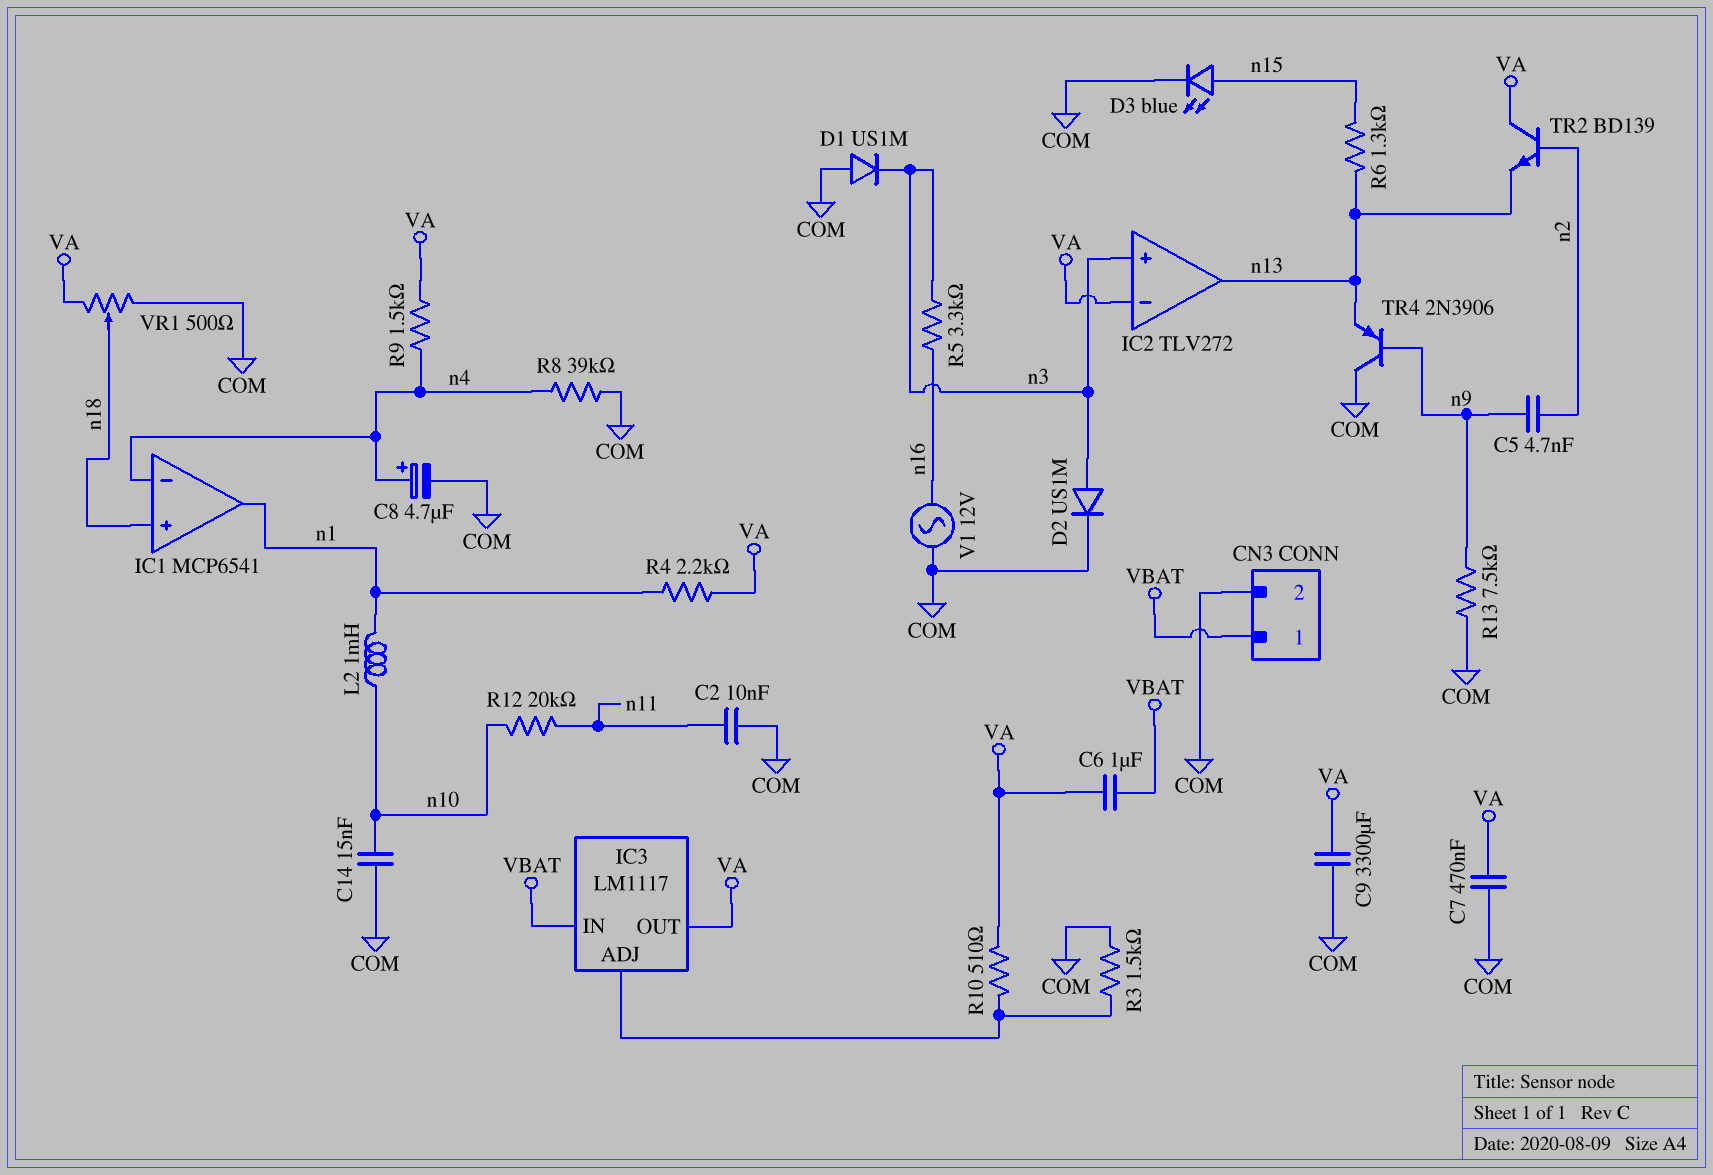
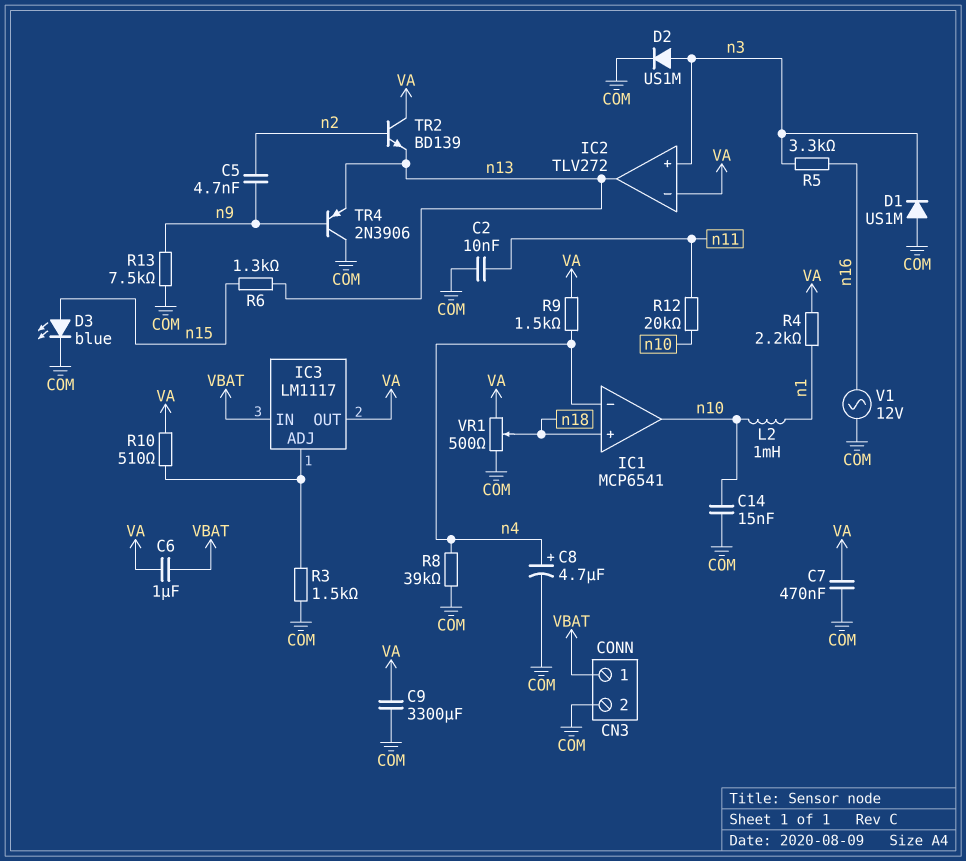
IC1 pin out: n1 -> n10

